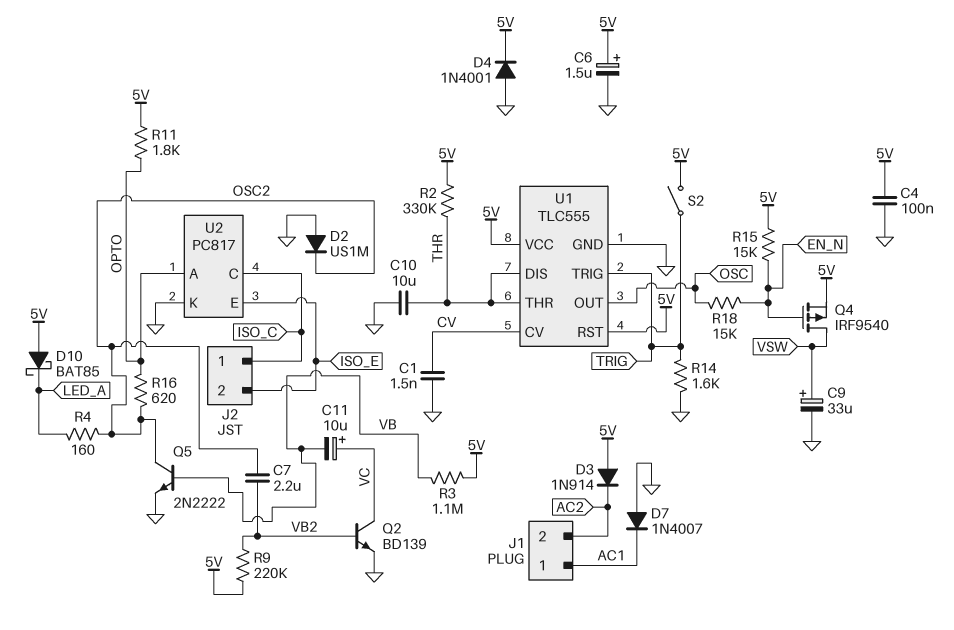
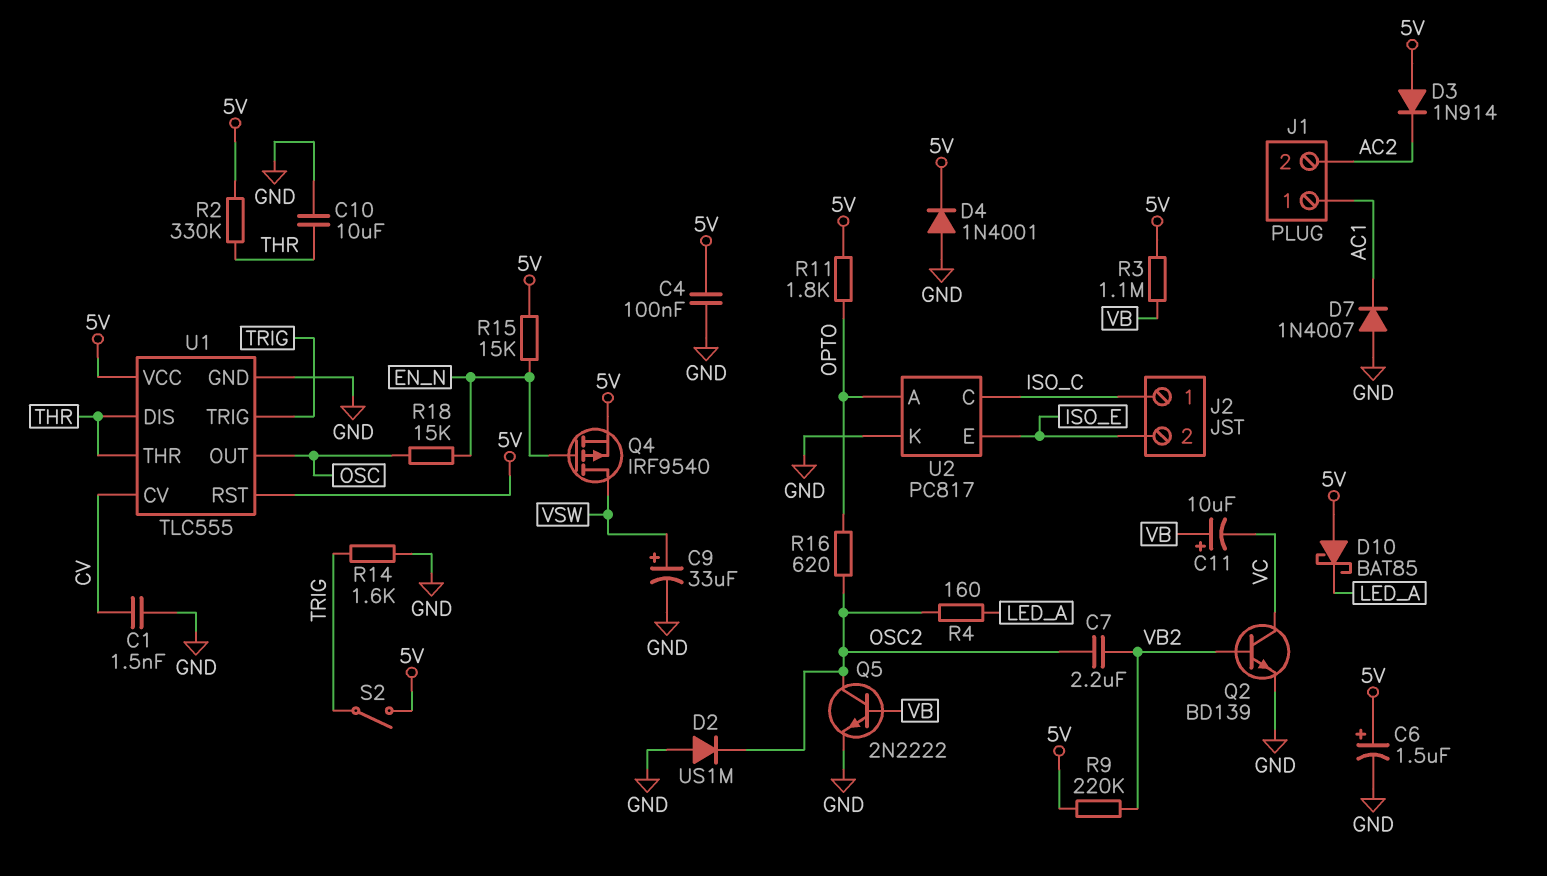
C11: 10uF (plus VC, minus VB) -> 10uF (plus VB, minus VC)

